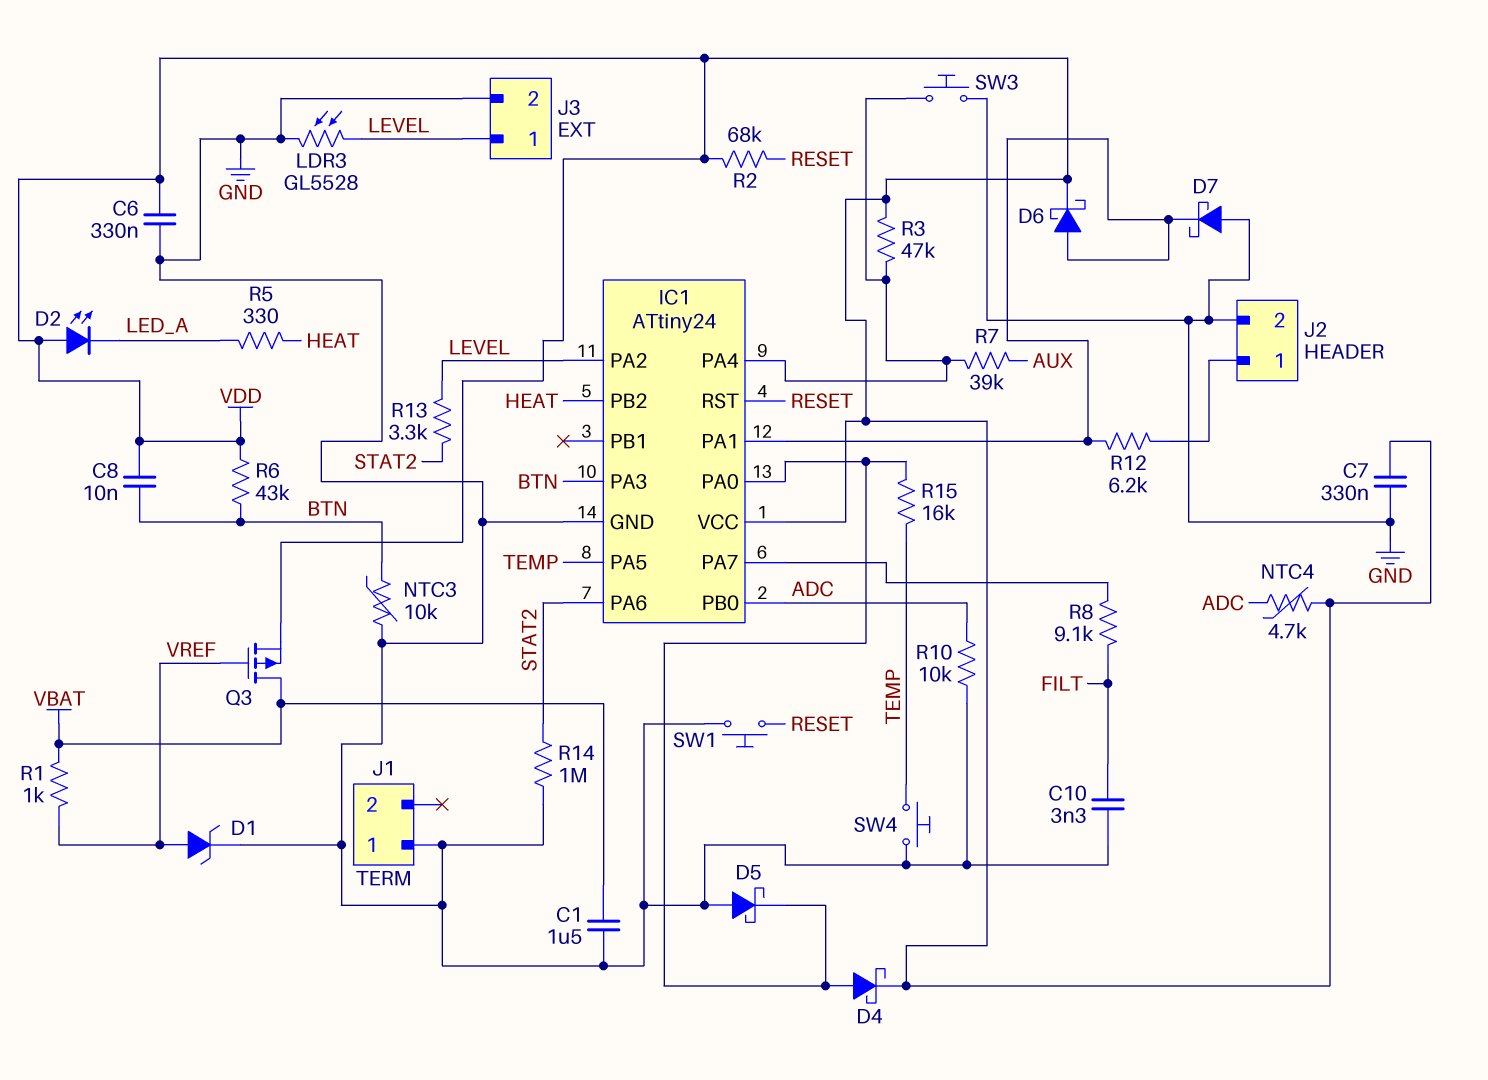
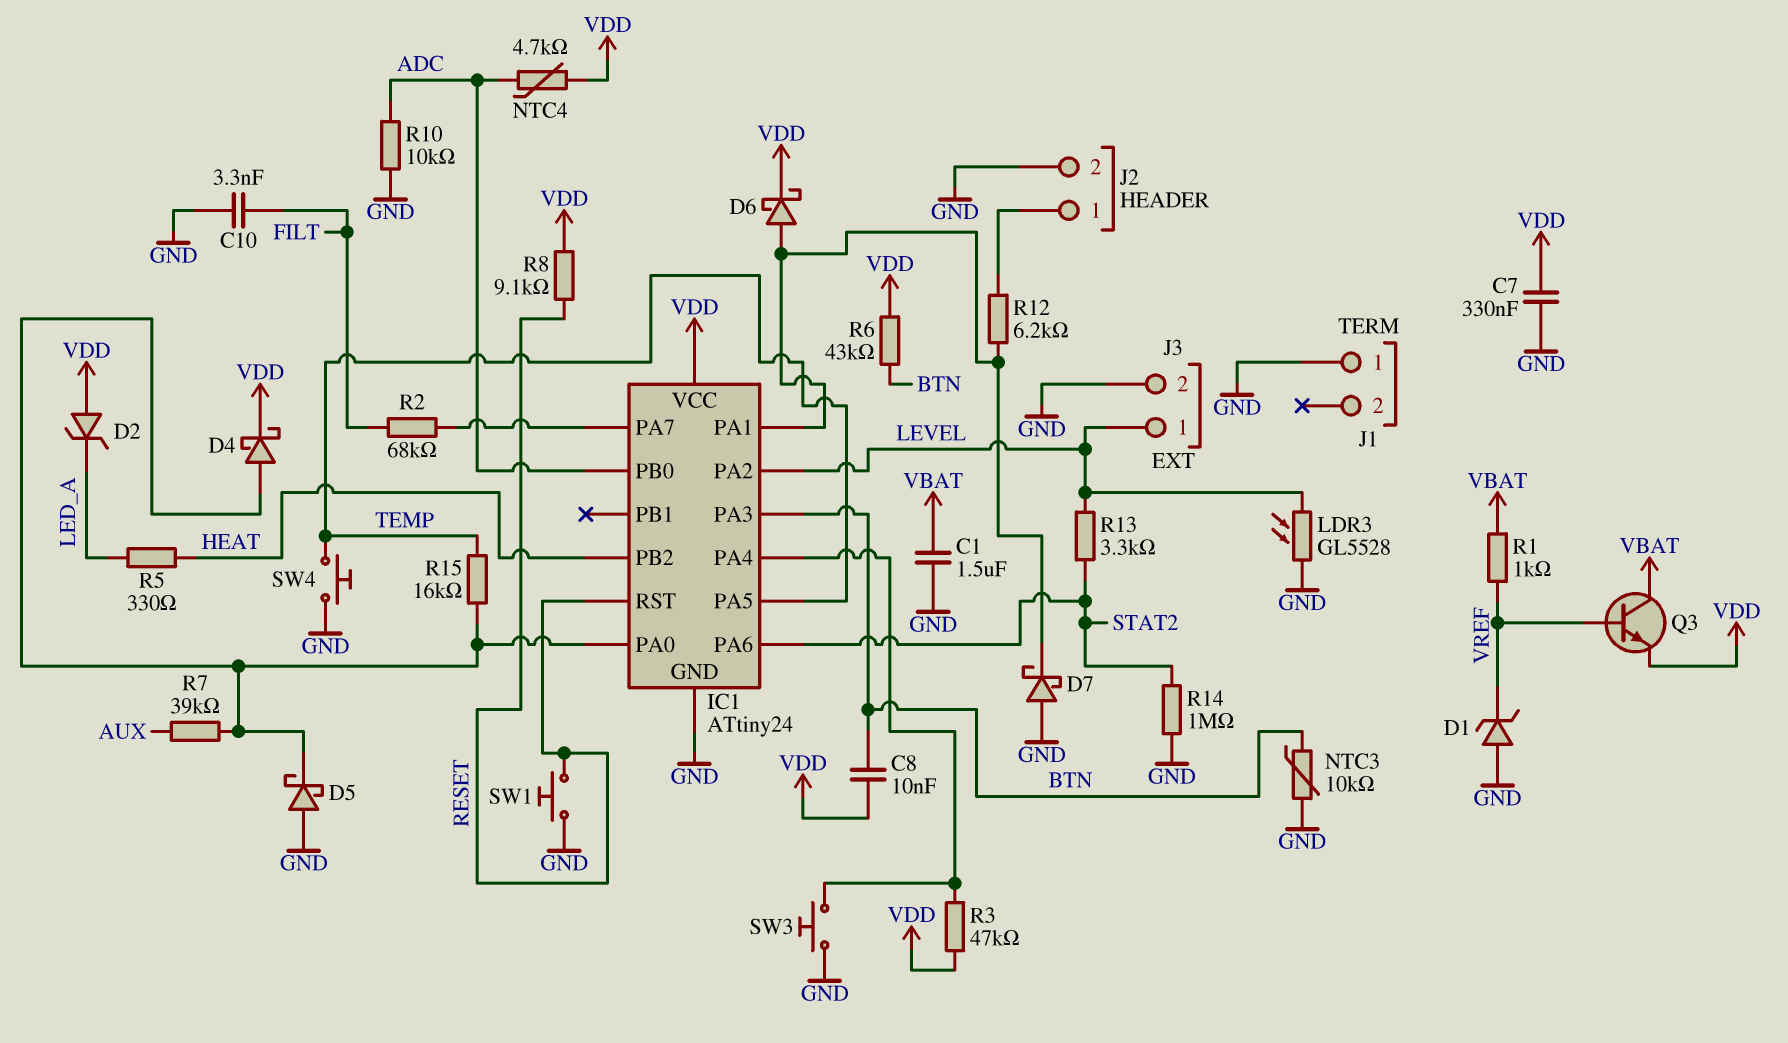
C6: 330nF (GND, VDD) -> none
D1: zener (A VREF, K GND) -> zener (A GND, K VREF)
D2: LED (A VDD, K LED_A) -> zener (A VDD, K LED_A)
Q3: PMOS (G VREF, D VBAT, S VDD) -> NPN (B VREF, C VBAT, E VDD)
R2: 68k (RESET, VDD) -> 68k (FILT, IC1/PA7)
R7: 39k (AUX, IC1/PA4) -> 39k (AUX, IC1/PA0)
R8: 9.1k (FILT, IC1/PA7) -> 9.1k (RESET, VDD)

